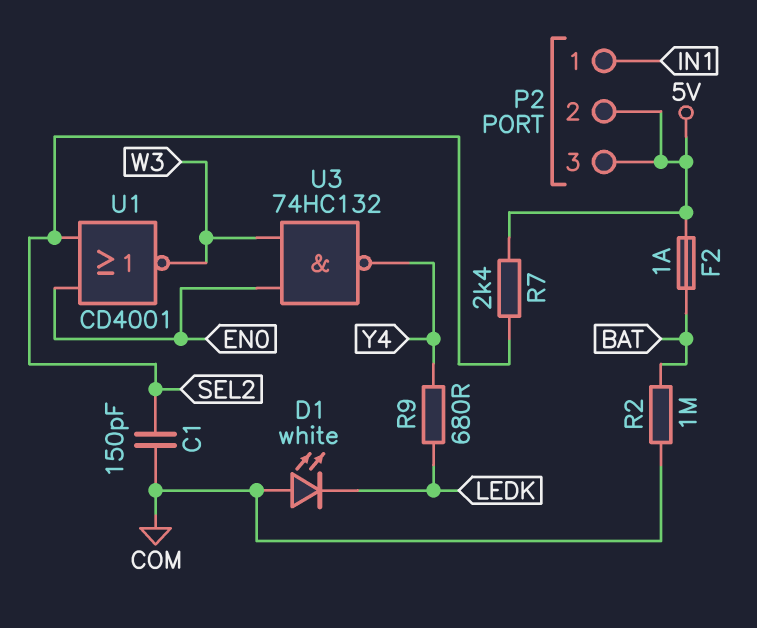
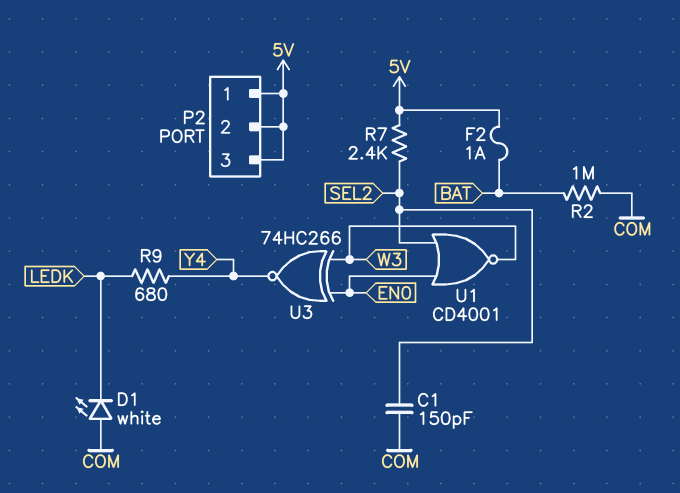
P2 pin 1: IN1 -> 5V
U3: NAND 74HC132 (in EN0, in W3, out Y4) -> XNOR 74HC266 (in EN0, in W3, out Y4)

